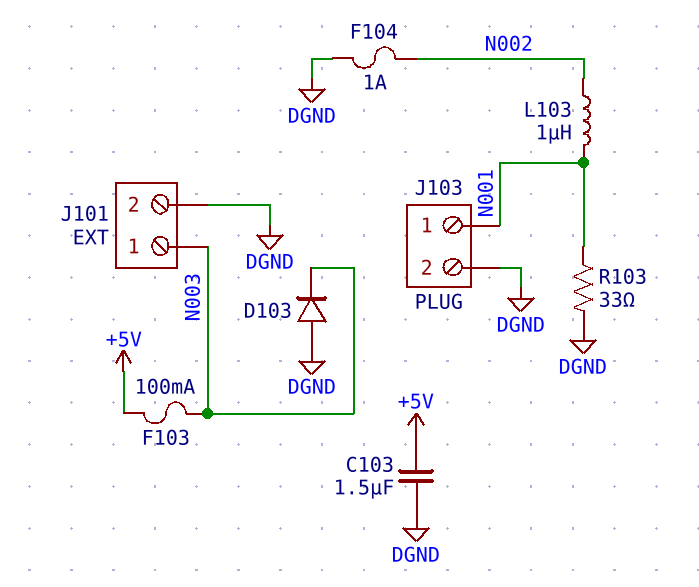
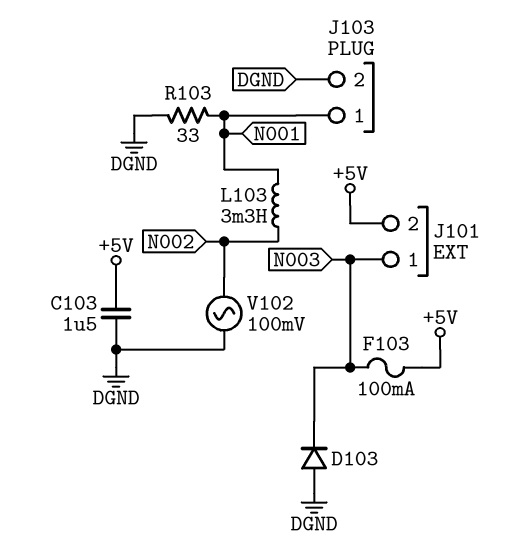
F104: 1A (DGND, N002) -> none
J101 pin 2: DGND -> +5V
L103: 1uH (N001, N002) -> 3.3mH (N001, N002)
V102: none -> AC 100mV (DGND, N002)

